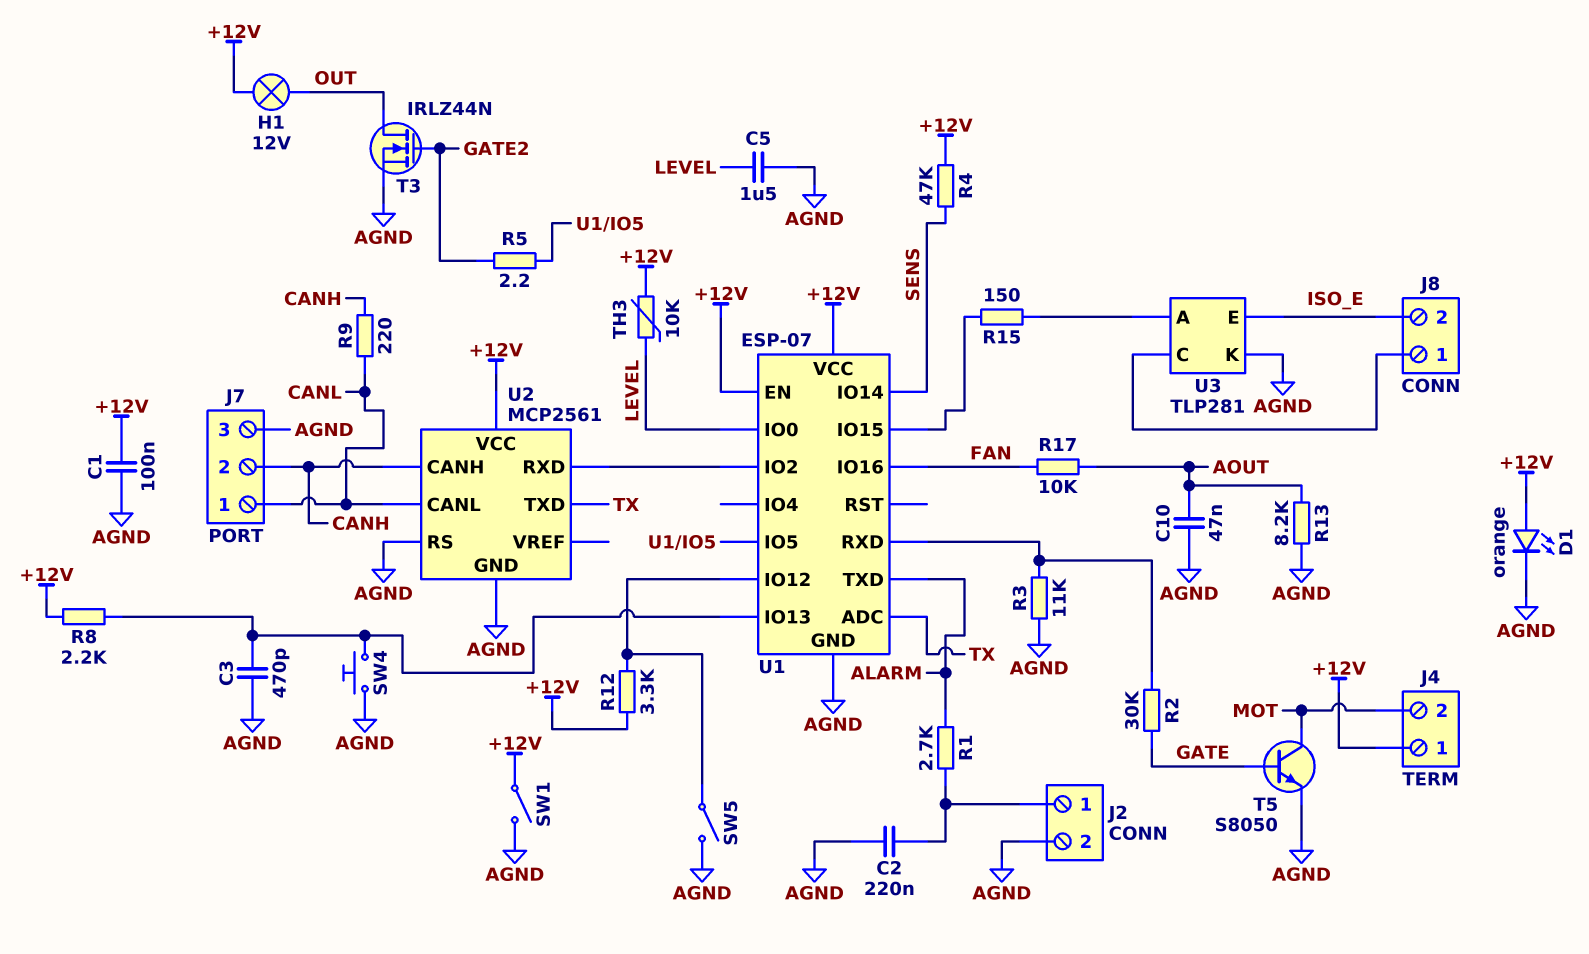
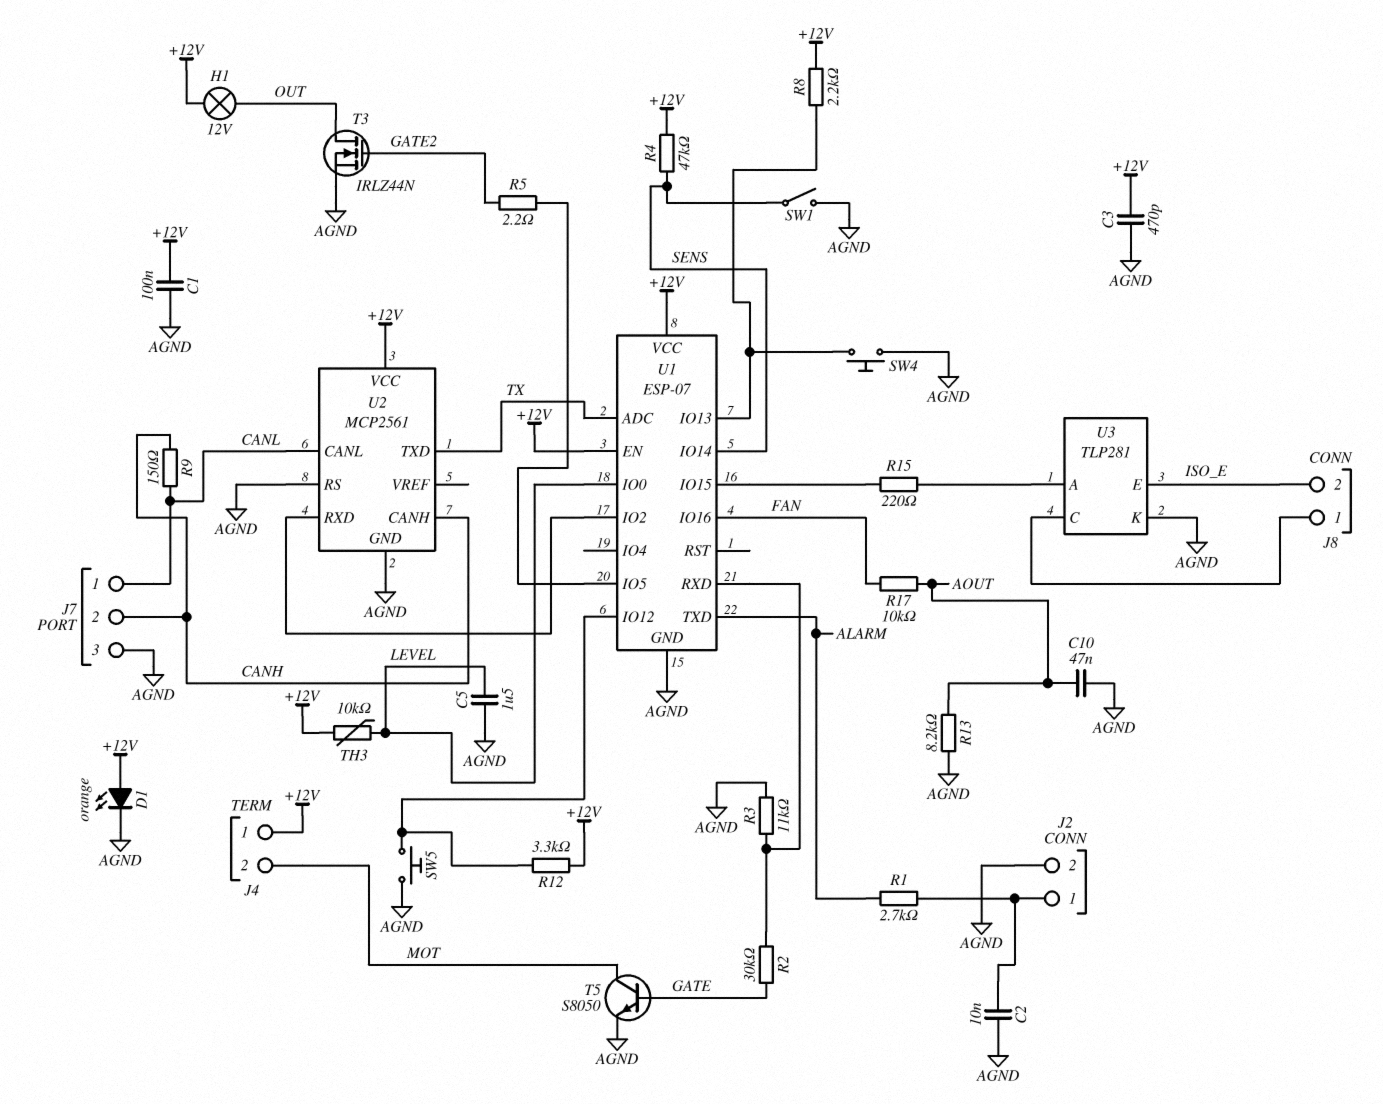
C2: 220nF (AGND, J2/1) -> 10nF (AGND, J2/1)
C3: 470pF (AGND, U1/IO13) -> 470pF (+12V, AGND)
R9: 220 (CANH, CANL) -> 150 (CANH, CANL)
R15: 150 (U1/IO15, U3/A) -> 220 (U1/IO15, U3/A)
SW1: switch (+12V, AGND) -> switch (AGND, SENS)
SW5: switch (AGND, U1/IO12) -> button (AGND, U1/IO12)

